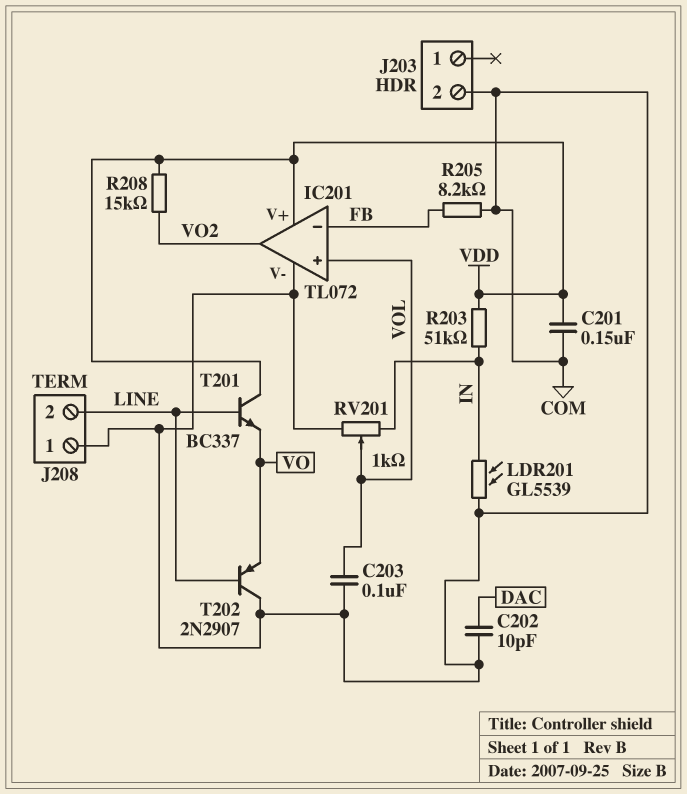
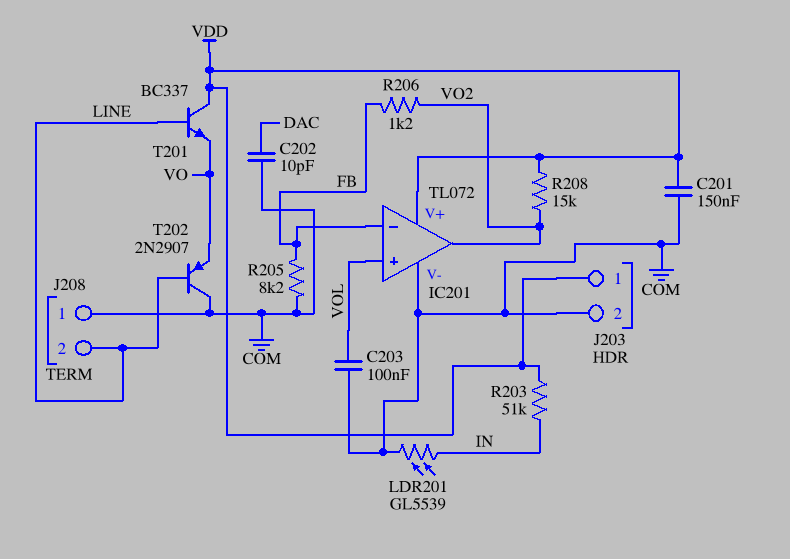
J203 pin 1: none -> VDD
R206: none -> 1.2k (FB, VO2)
RV201: 1k (COM, IN, wiper VOL) -> none

